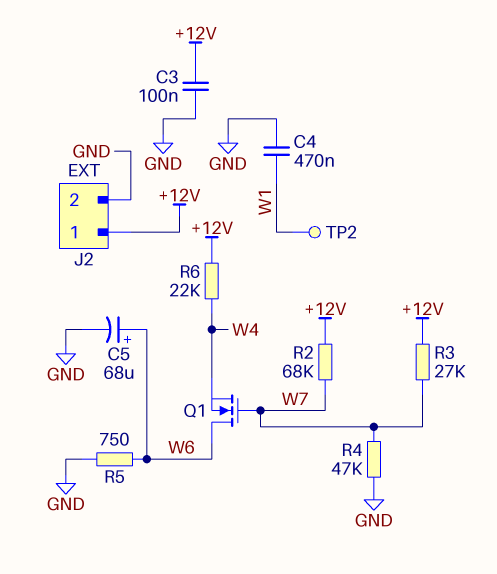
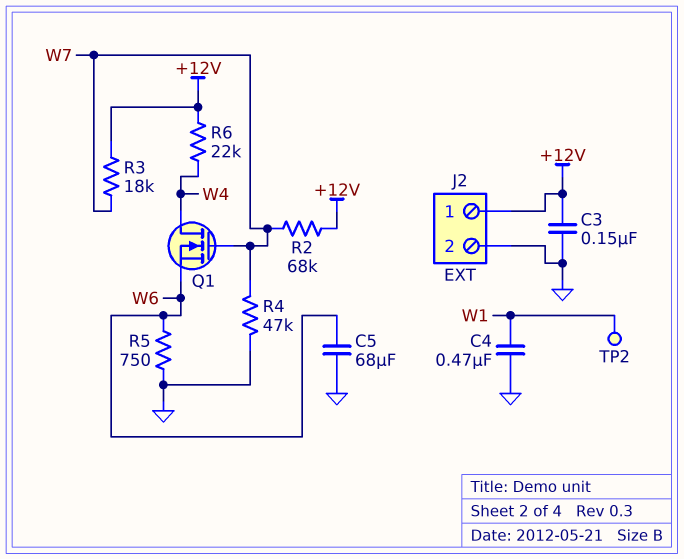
C3: 100nF (+12V, GND) -> 150nF (+12V, GND)
C5: 68uF (plus W6, minus GND) -> 68uF (GND, W6)
Q1: NMOS (G W7, D W6, S W4) -> NMOS (G W7, D W4, S W6)
R3: 27k (+12V, W7) -> 18k (+12V, W7)

